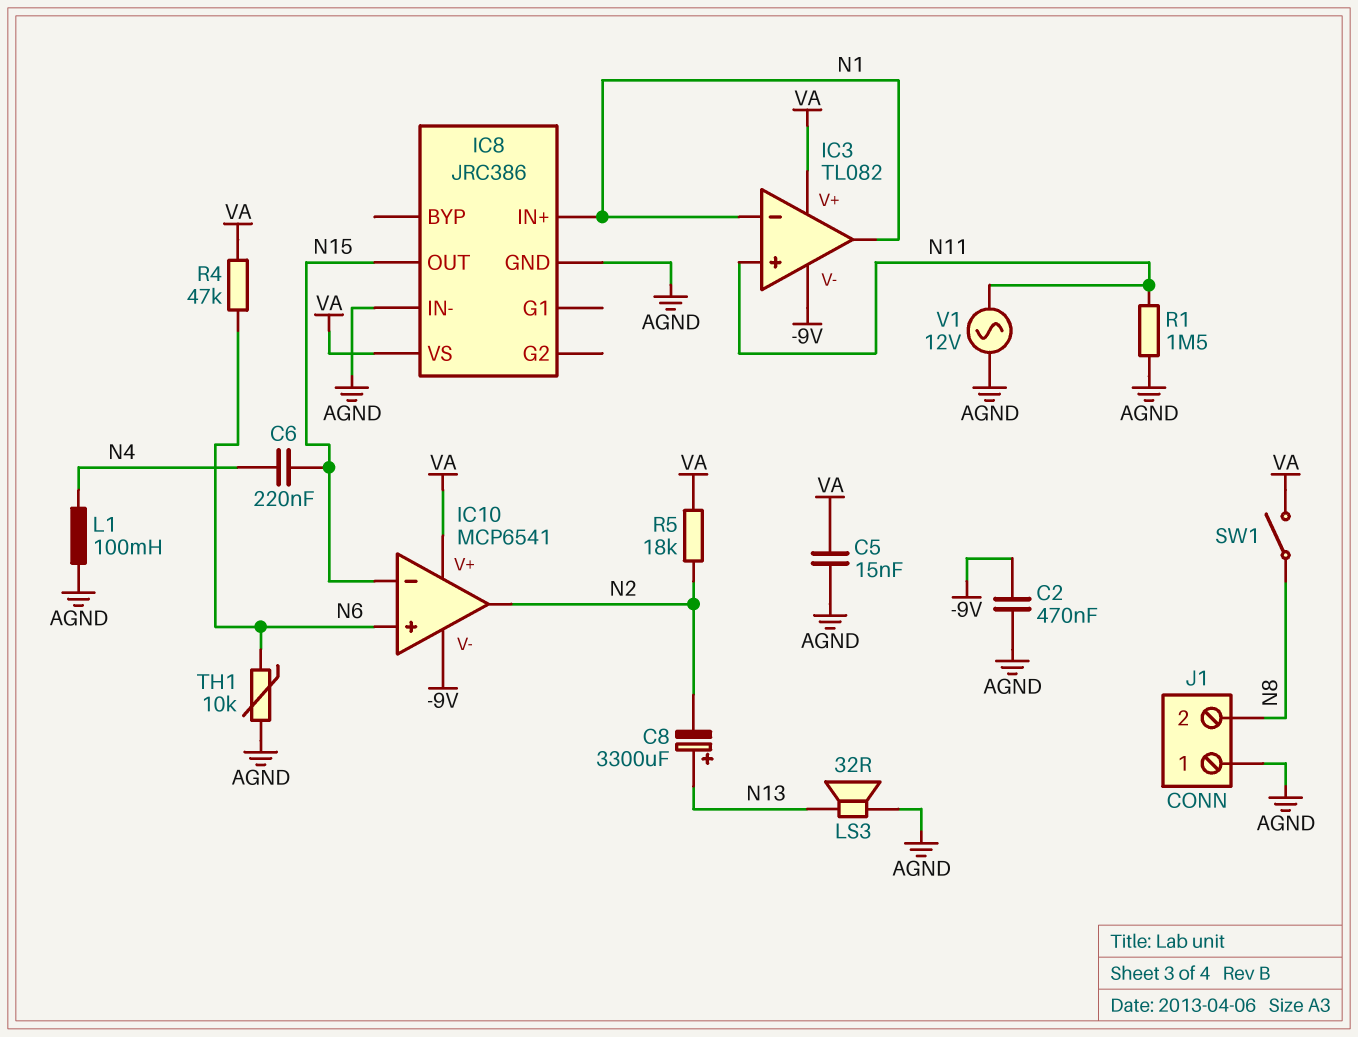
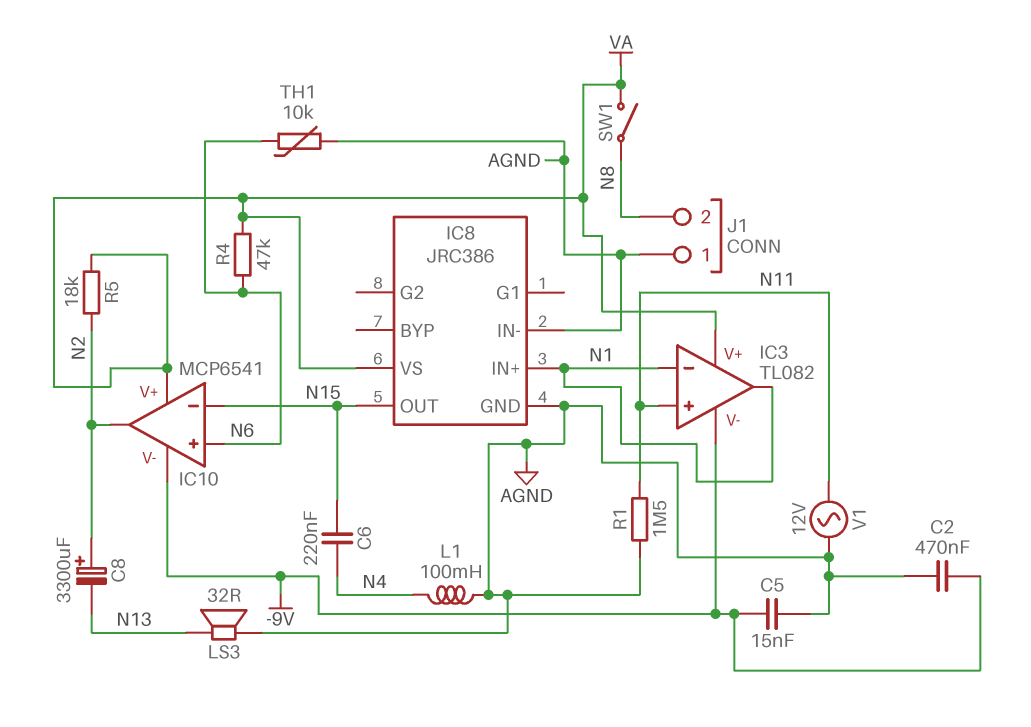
C5: 15nF (AGND, VA) -> 15nF (-9V, AGND)
C8: 3300uF (plus N13, minus N2) -> 3300uF (plus N2, minus N13)

